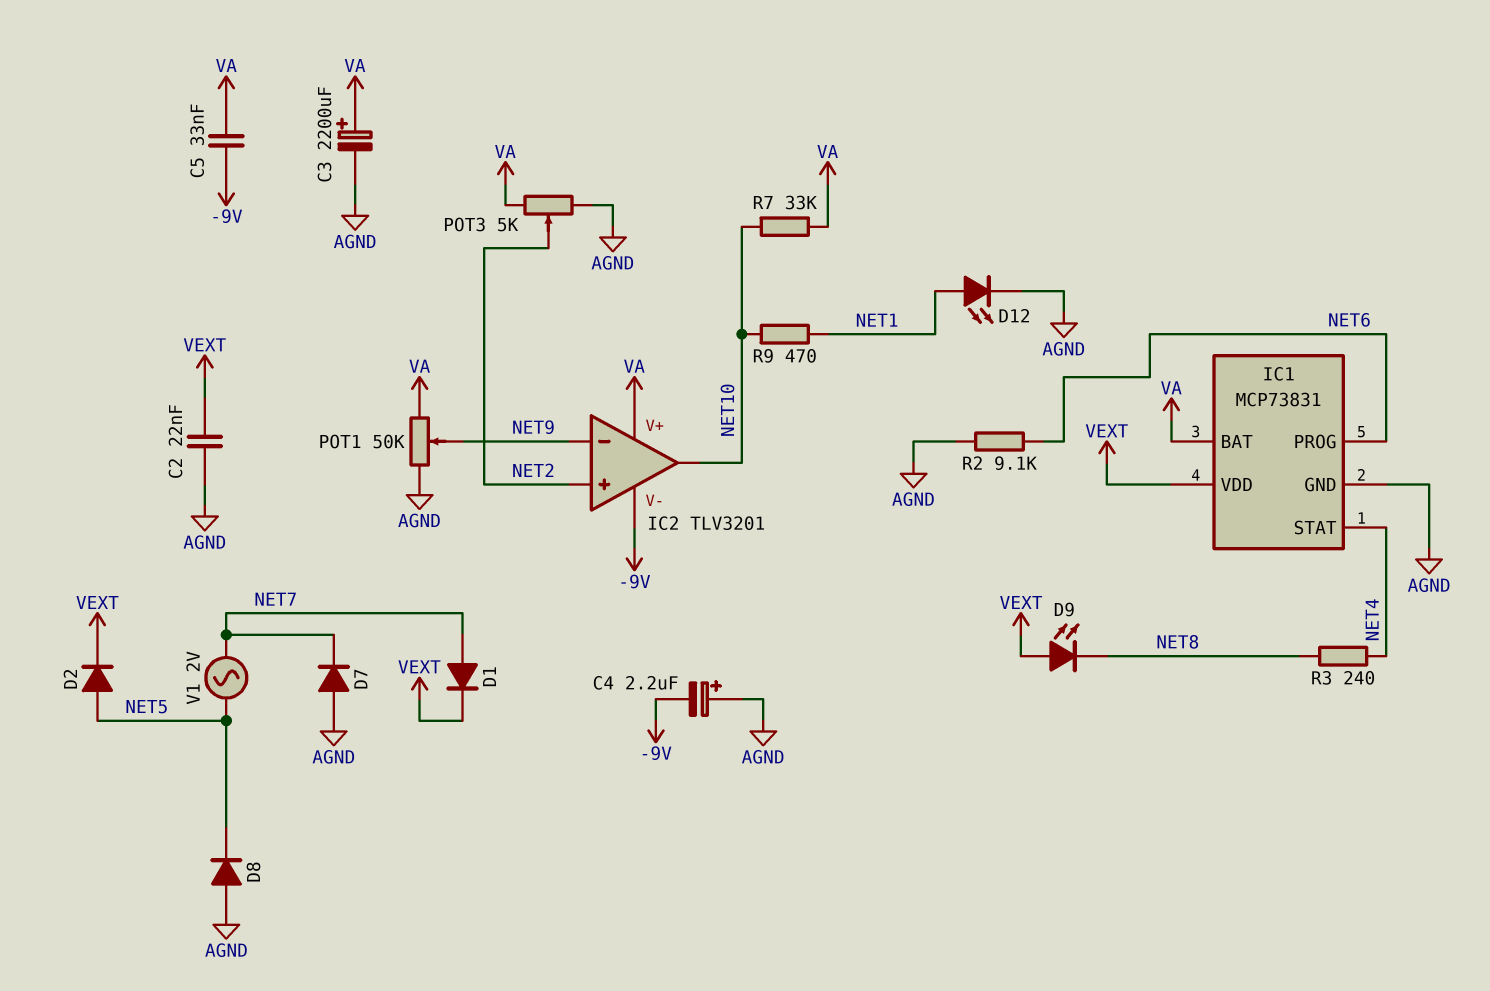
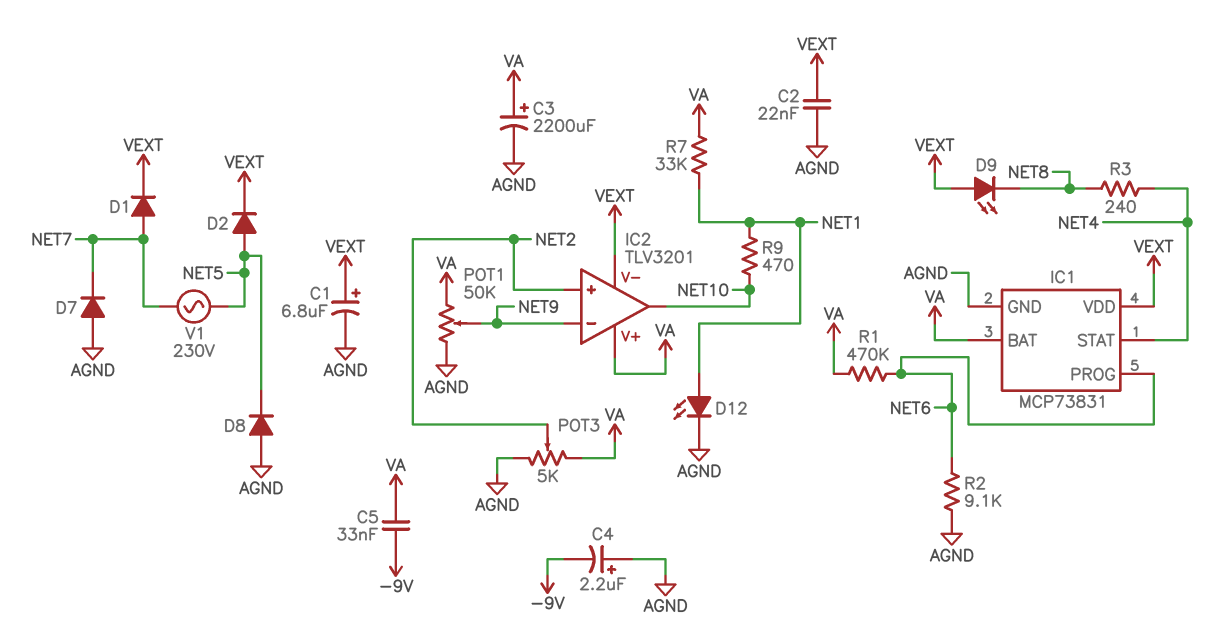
C1: none -> 6.8uF (plus VEXT, minus AGND)
IC2 pin V-: -9V -> VEXT
R1: none -> 470k (NET6, VA)
R7: 33k (NET10, VA) -> 33k (NET1, VA)
V1: AC 2V (NET5, NET7) -> AC 230V (NET5, NET7)

